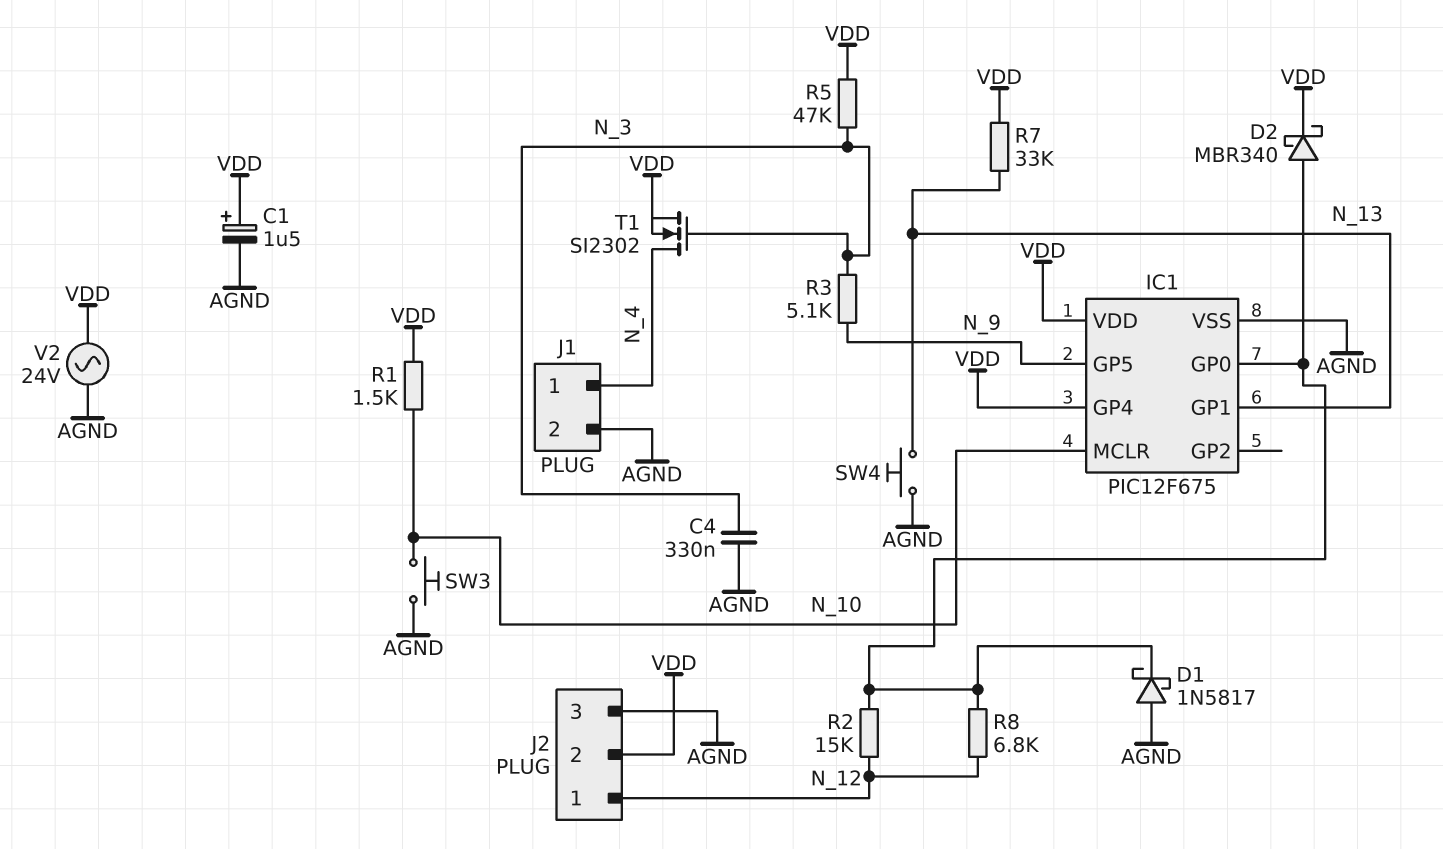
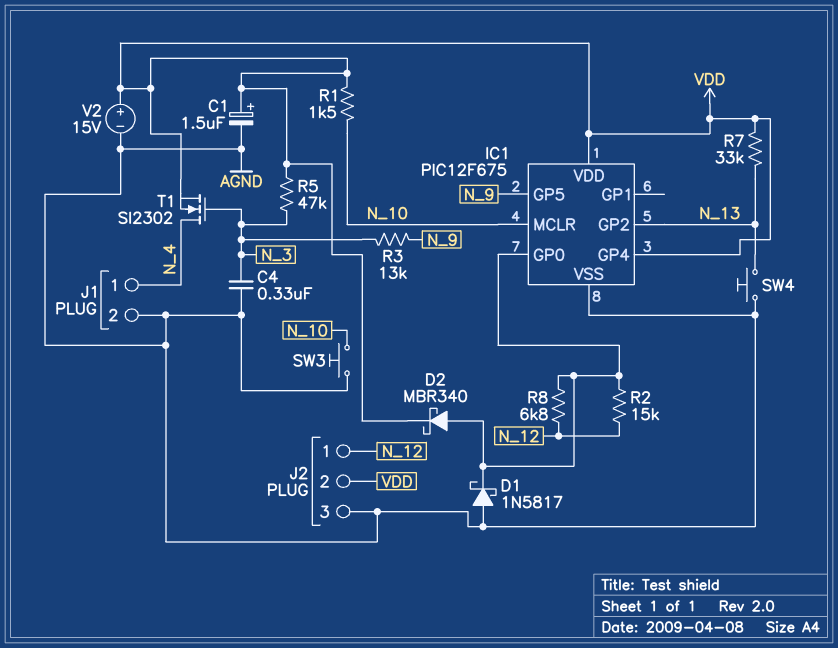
IC1 pin GP1: N_13 -> none
IC1 pin GP2: none -> N_13
R3: 5.1k (N_3, N_9) -> 13k (N_3, N_9)
V2: AC 24V (AGND, VDD) -> 15V (plus VDD, minus AGND)

